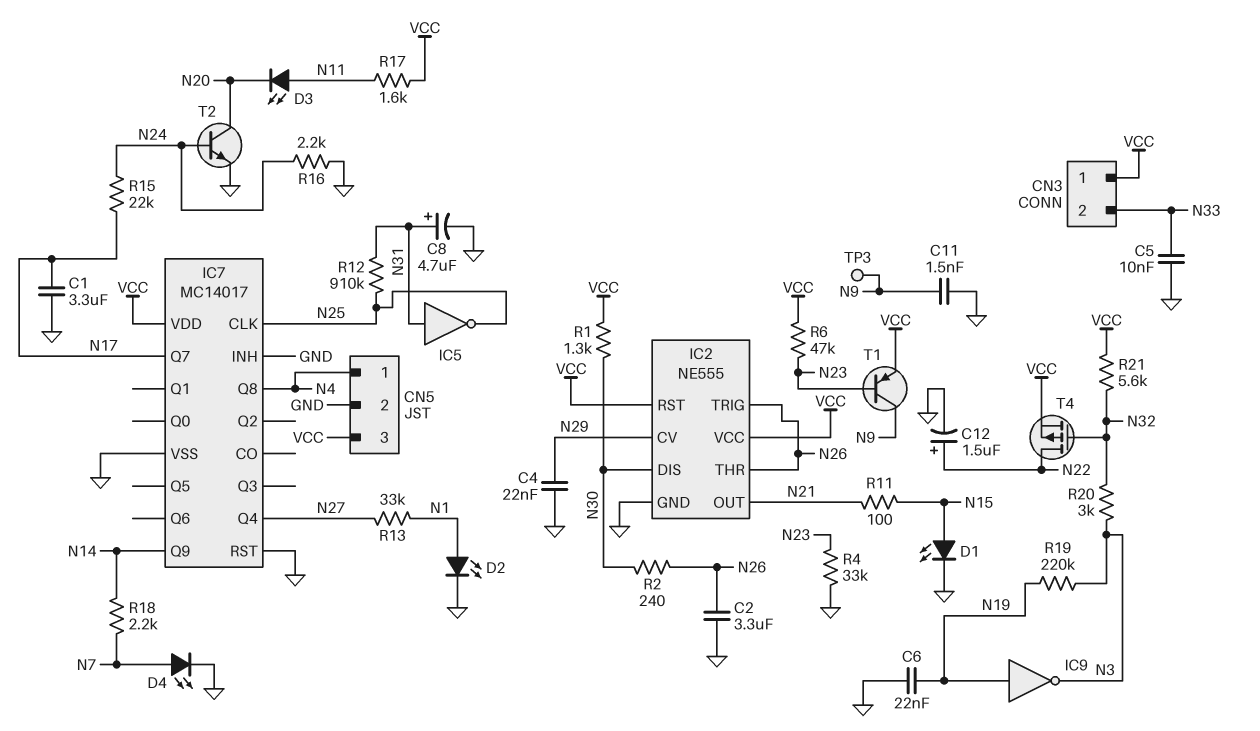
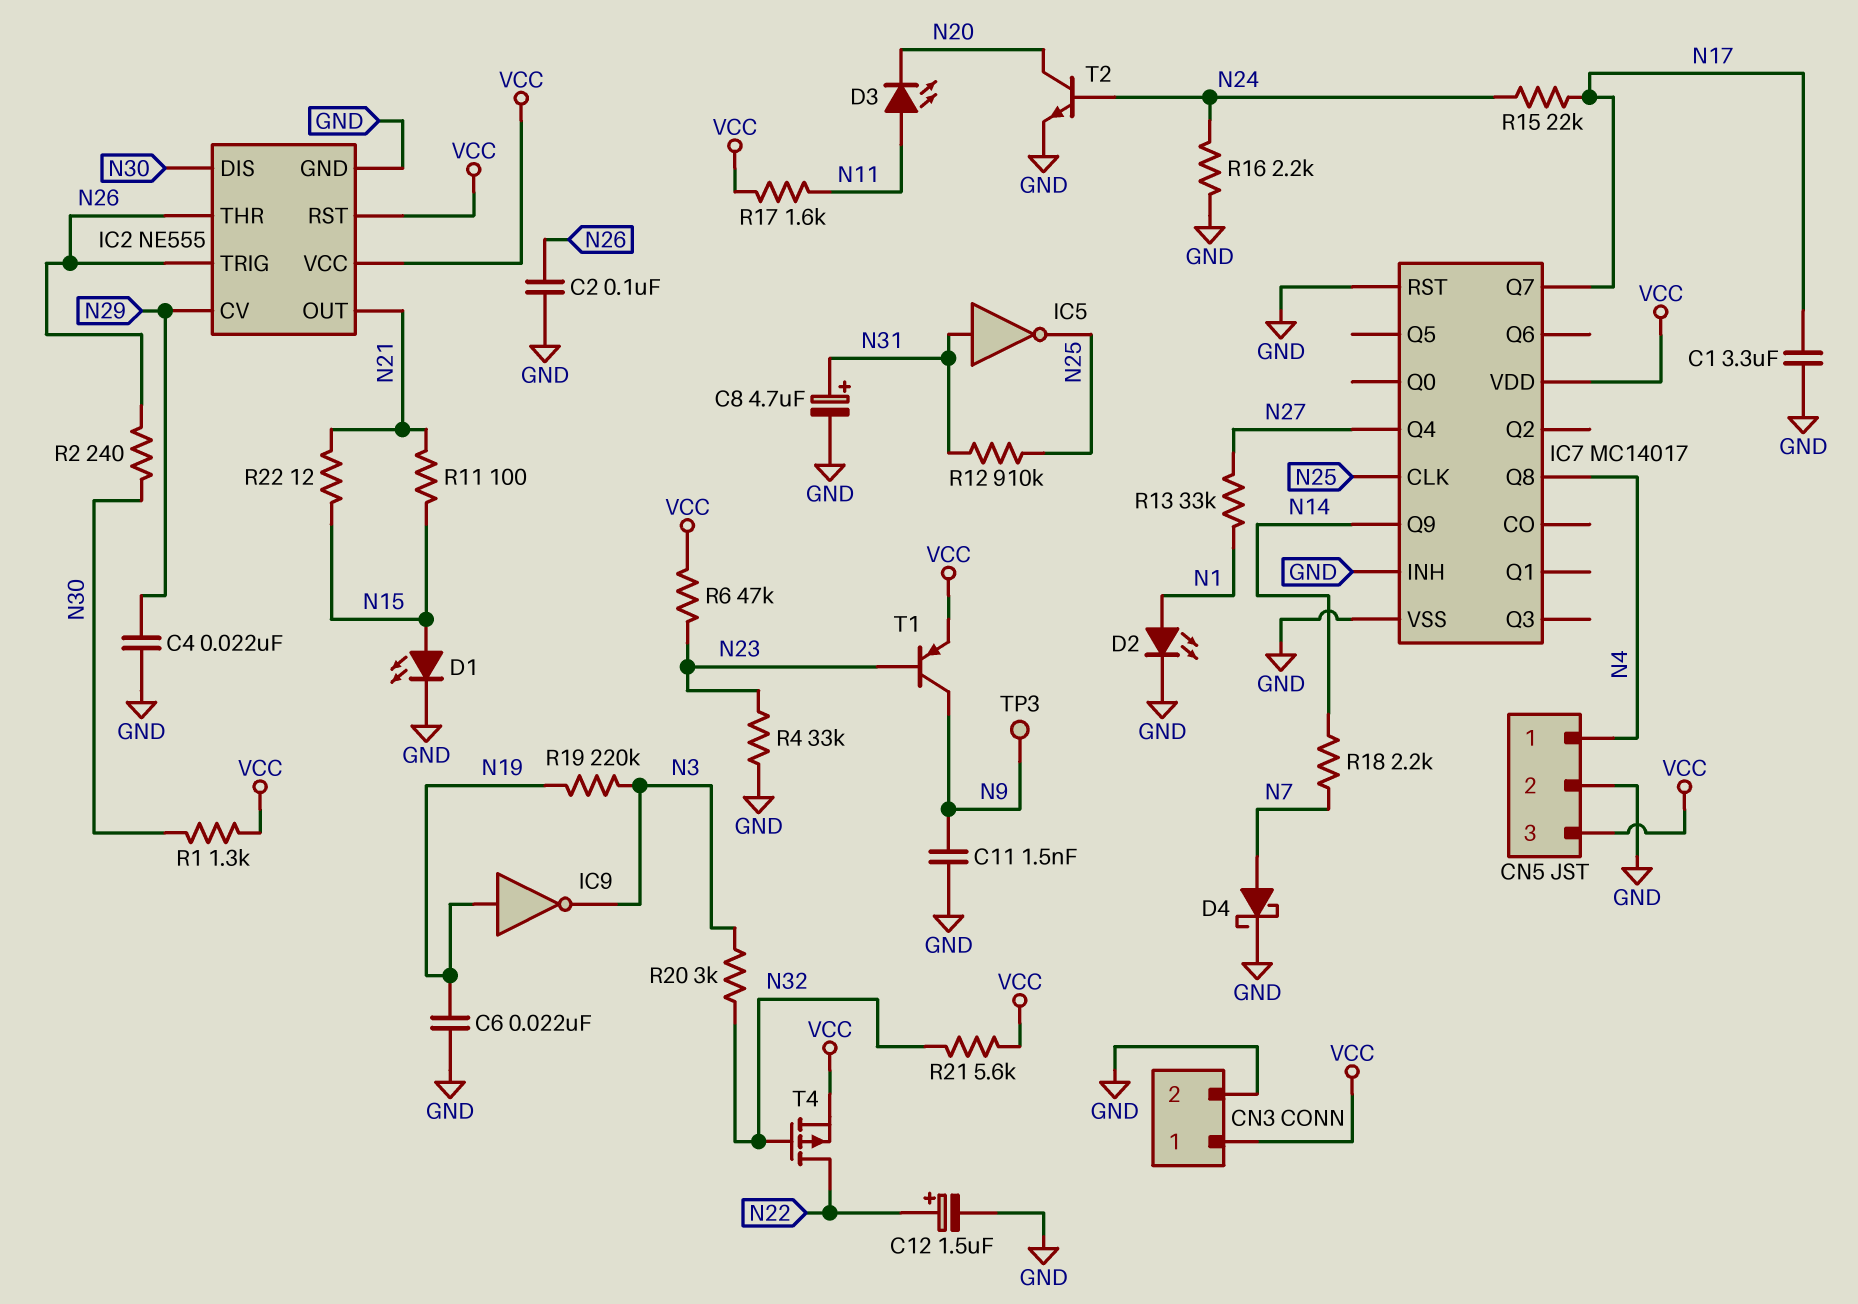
C2: 3.3uF (GND, N26) -> 100nF (GND, N26)
C5: 10nF (GND, N33) -> none
CN3 pin 2: N33 -> GND
D4: LED (A N7, K GND) -> schottky (A N7, K GND)
R22: none -> 12 (N15, N21)

